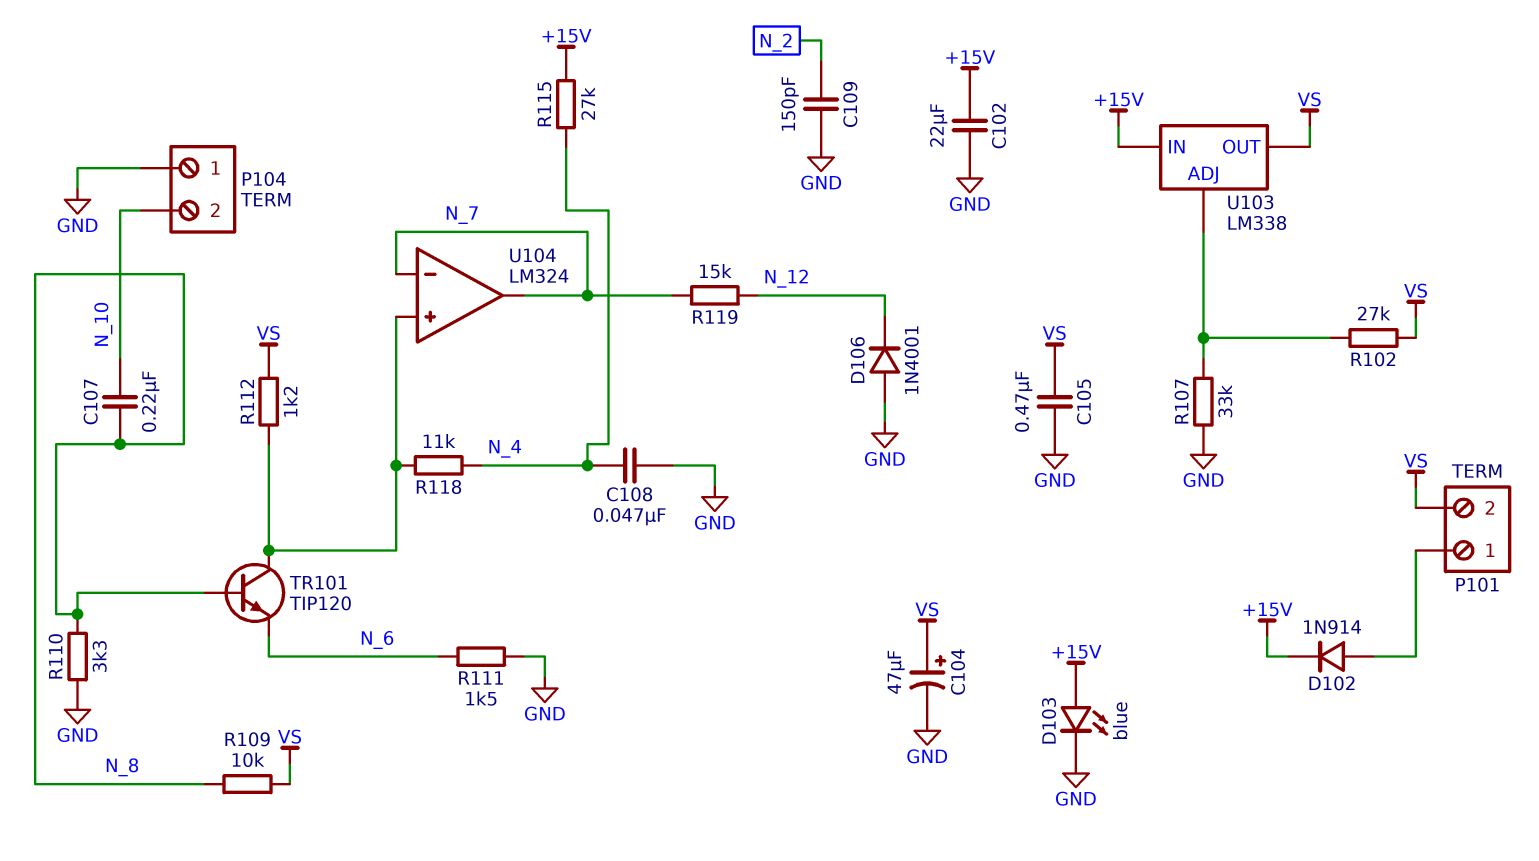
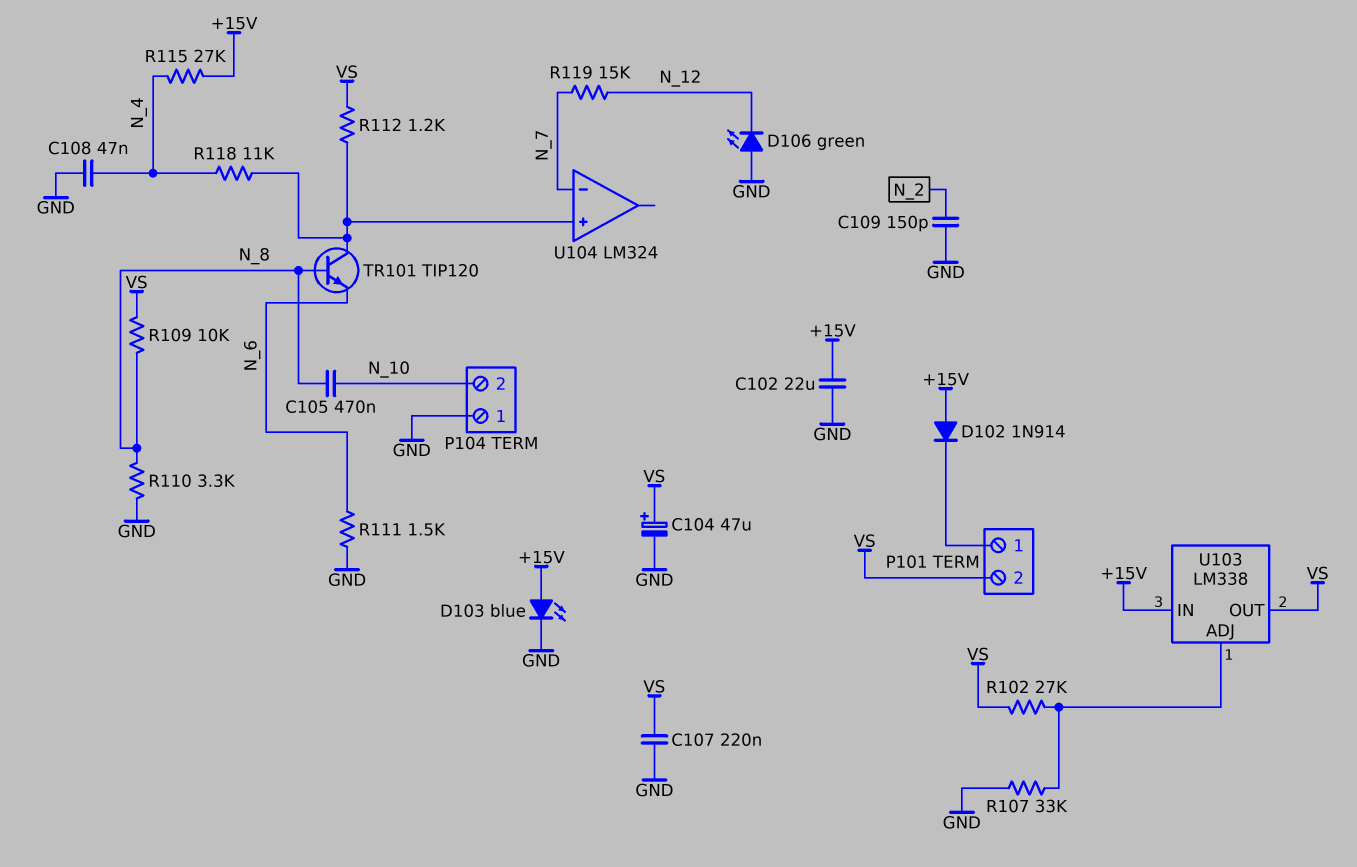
C105: 470nF (GND, VS) -> 470nF (N_8, N_10)
C107: 220nF (N_8, N_10) -> 220nF (GND, VS)
D102: diode 1N914 (A P101/1, K +15V) -> diode 1N914 (A +15V, K P101/1)
D106: diode 1N4001 (A GND, K N_12) -> LED green (A GND, K N_12)
U104 pin out: N_7 -> none

